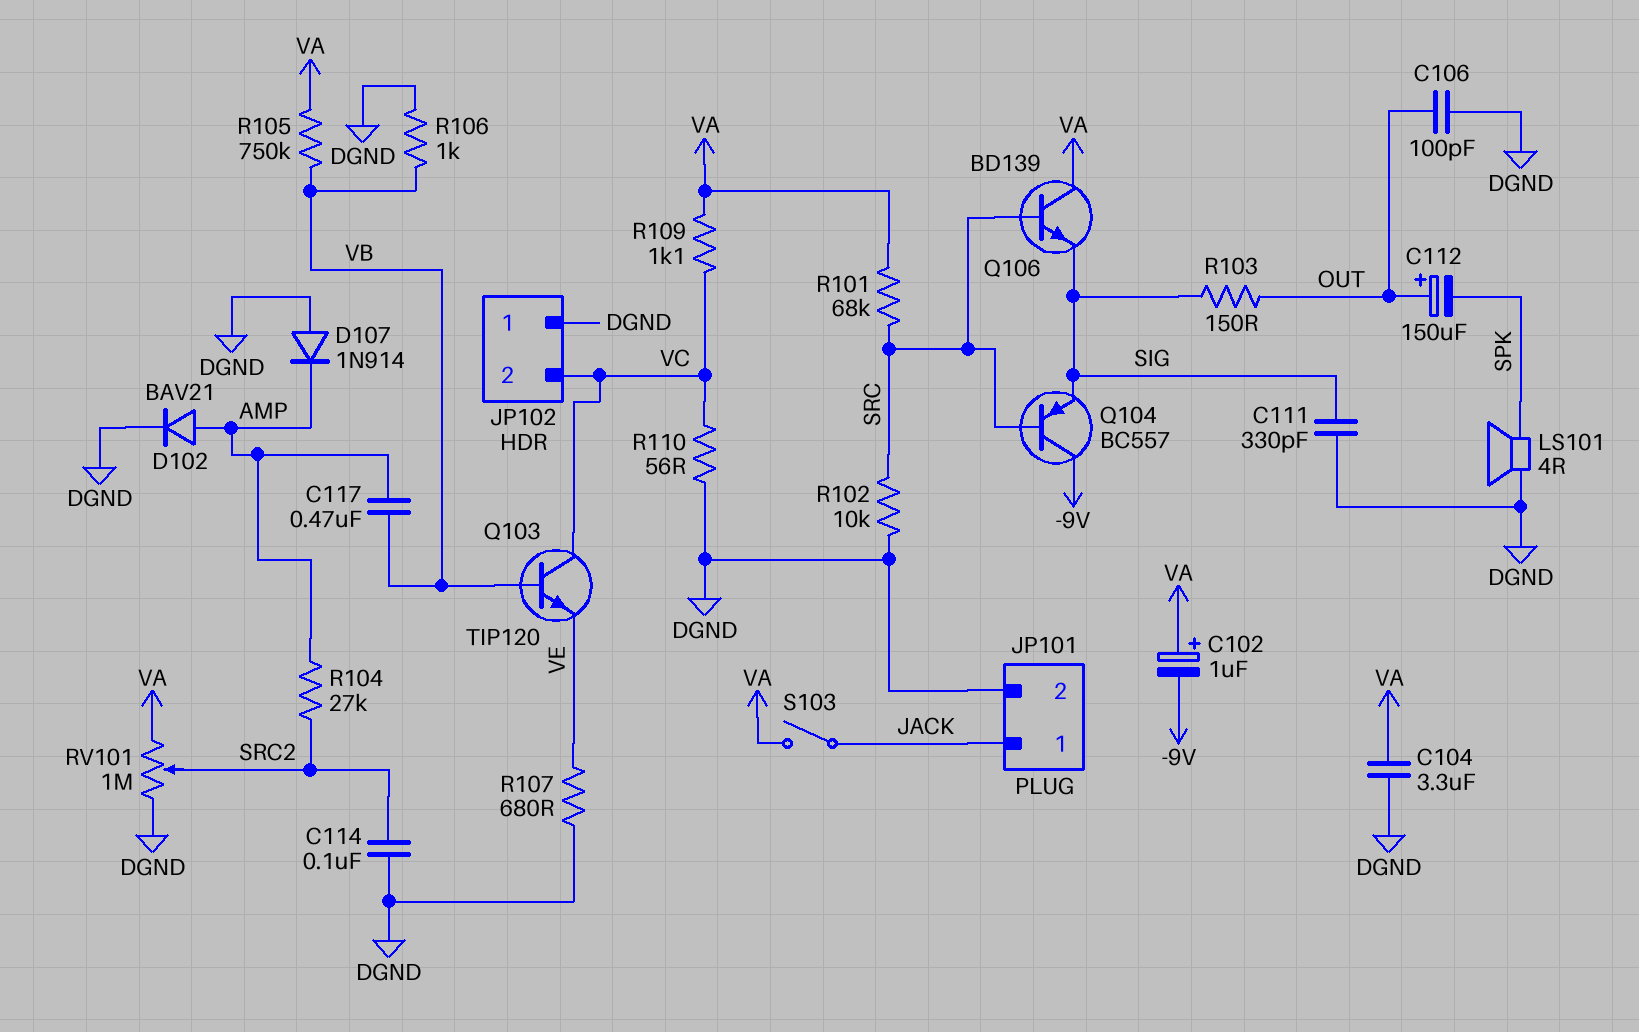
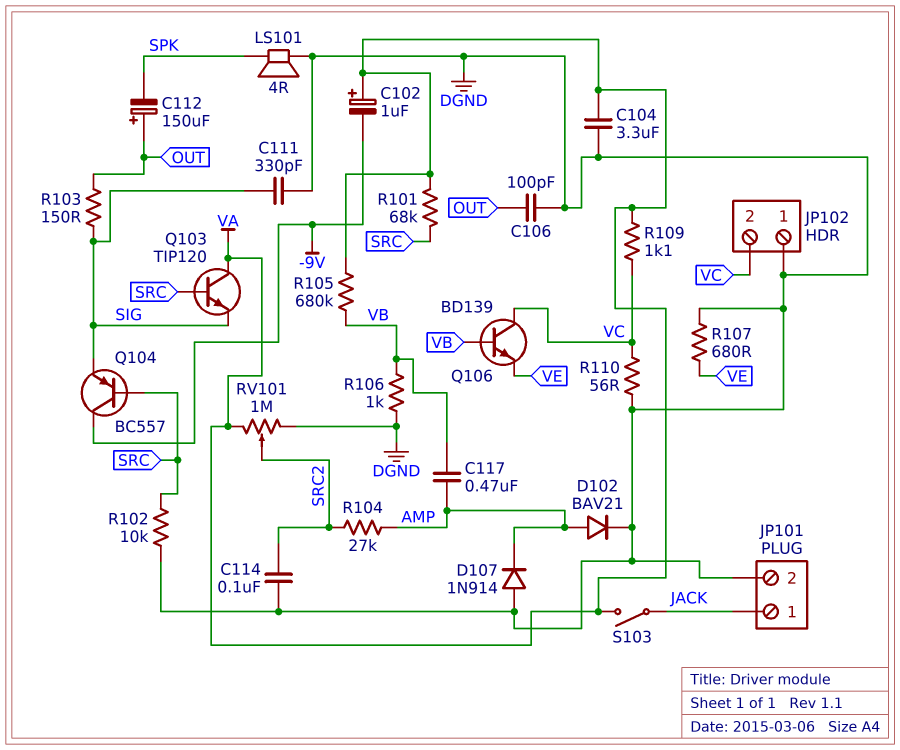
Q103: NPN TIP120 (B VB, C VC, E VE) -> NPN TIP120 (B SRC, C VA, E SIG)
Q106: NPN BD139 (B SRC, C VA, E SIG) -> NPN BD139 (B VB, C VC, E VE)
R105: 750k (VA, VB) -> 680k (VA, VB)

